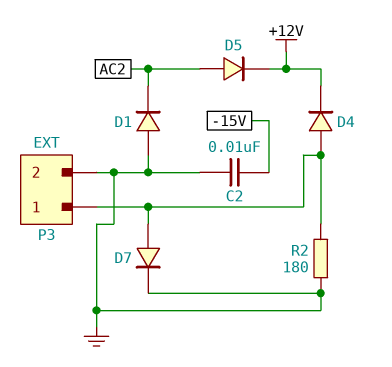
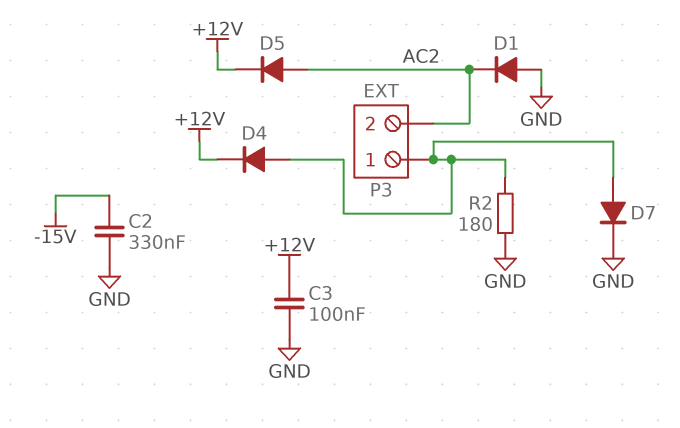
C2: 10nF (-15V, GND) -> 330nF (-15V, GND)
C3: none -> 100nF (+12V, GND)
P3 pin 2: GND -> AC2

